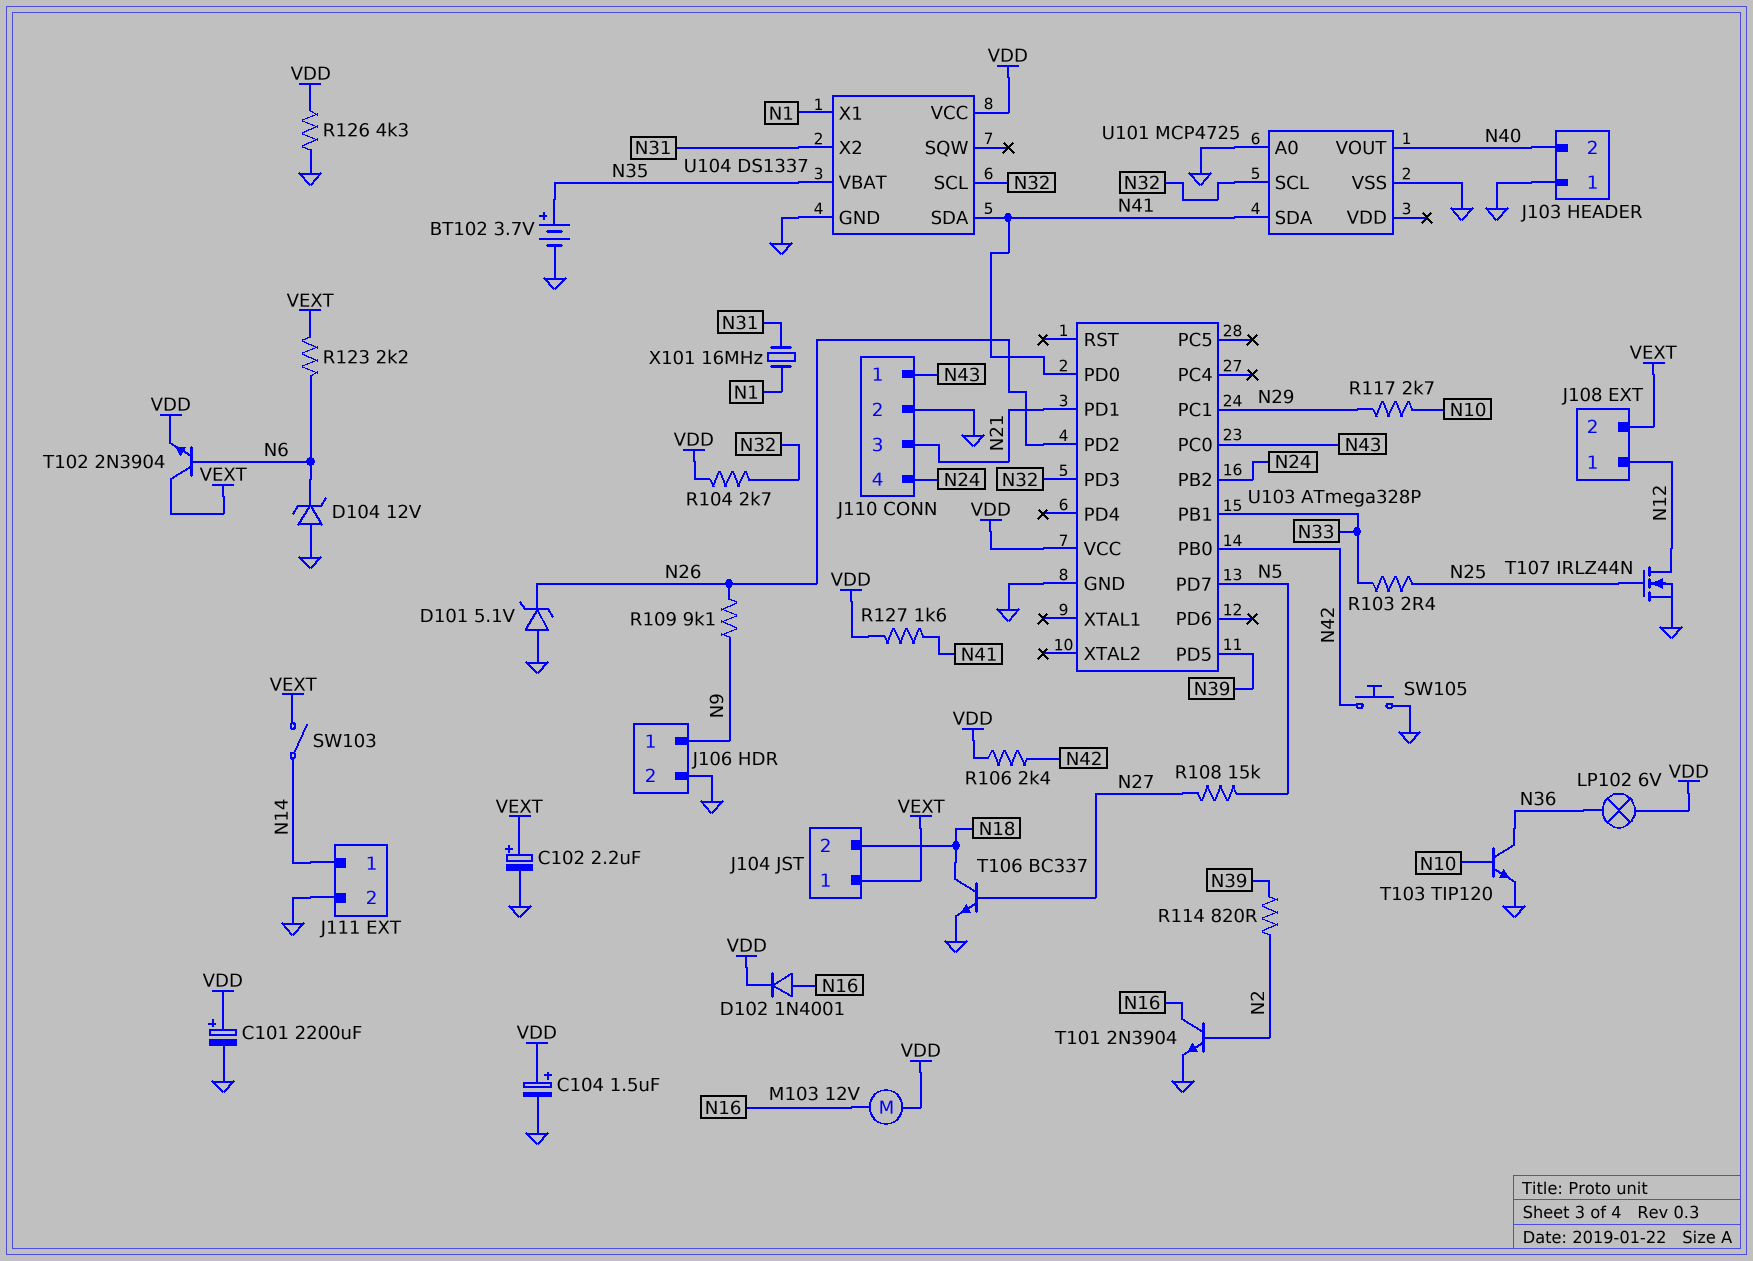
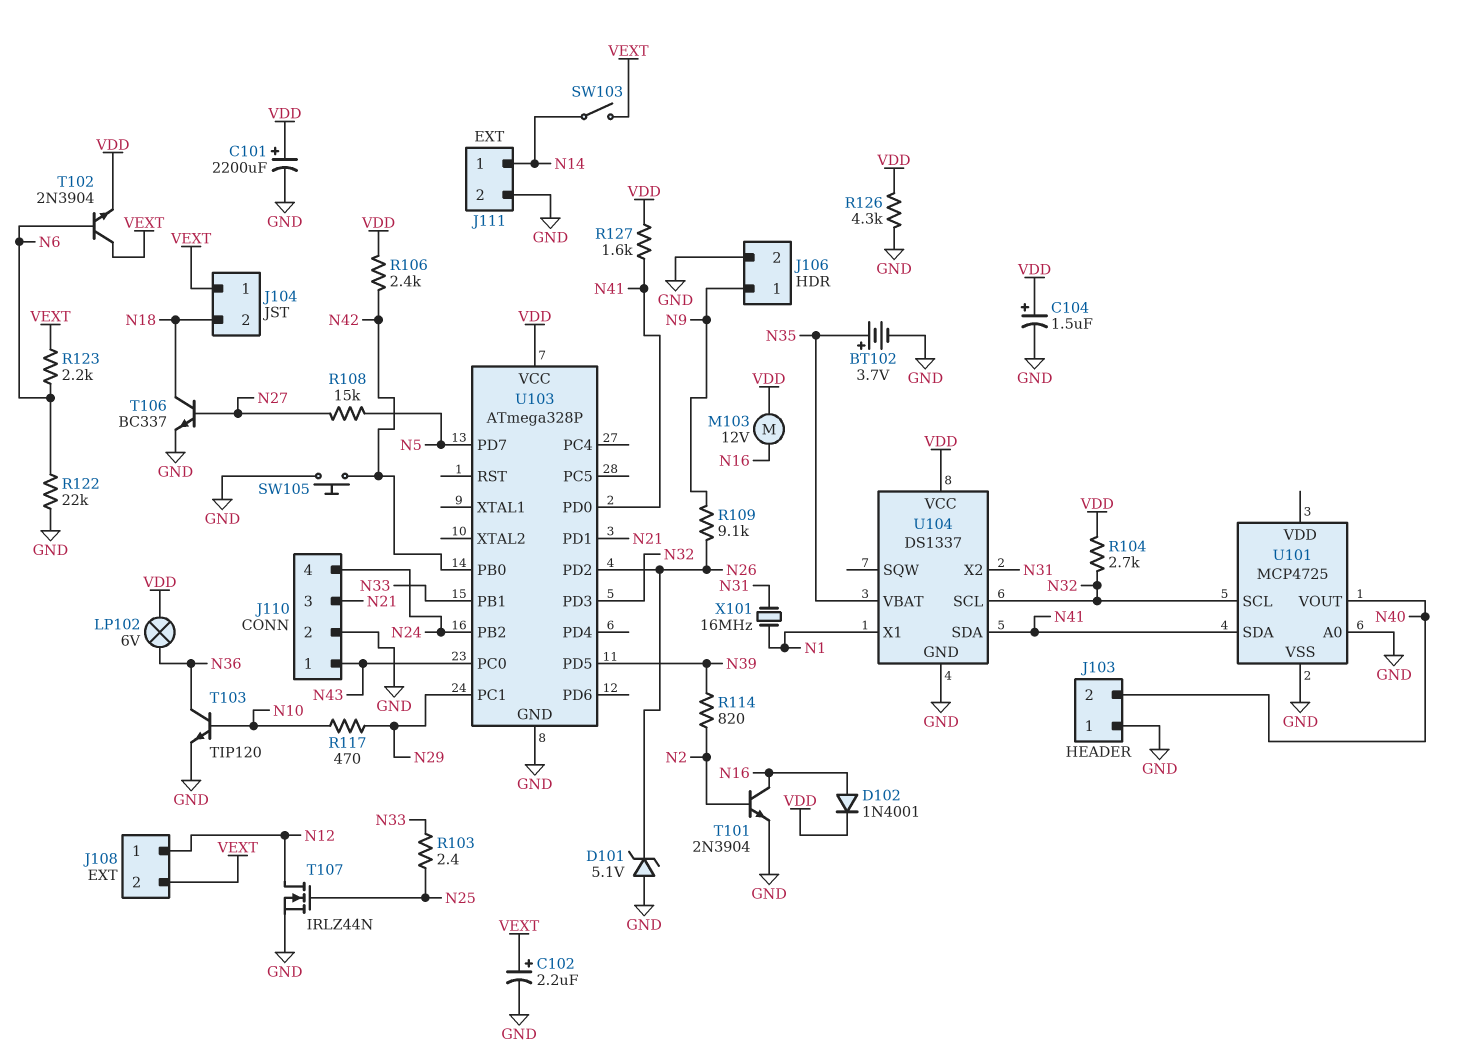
D104: zener 12V (A GND, K N6) -> none
R117: 2.7k (N10, N29) -> 470 (N10, N29)
R122: none -> 22k (GND, N6)

